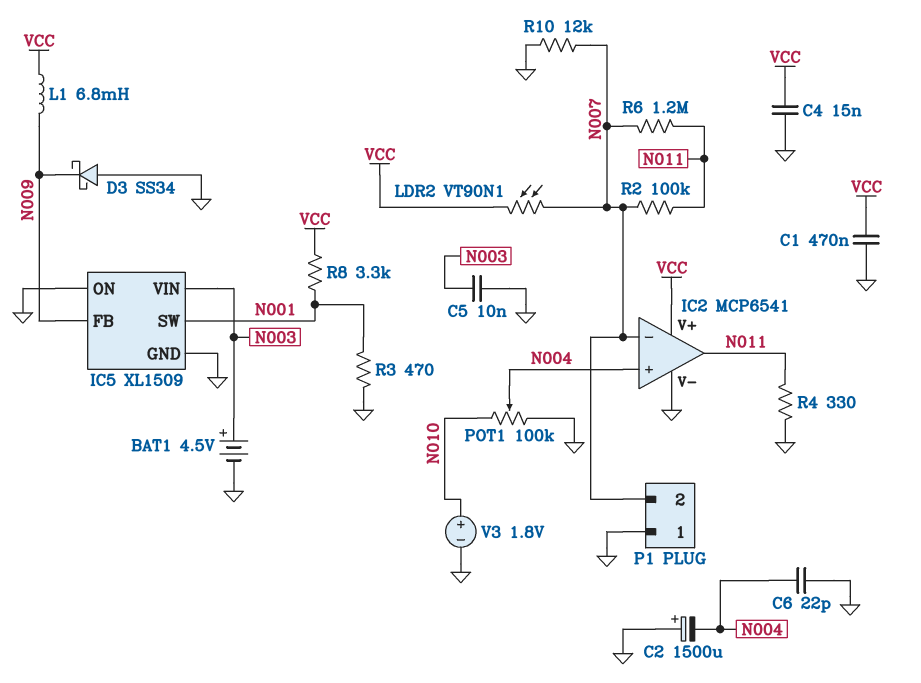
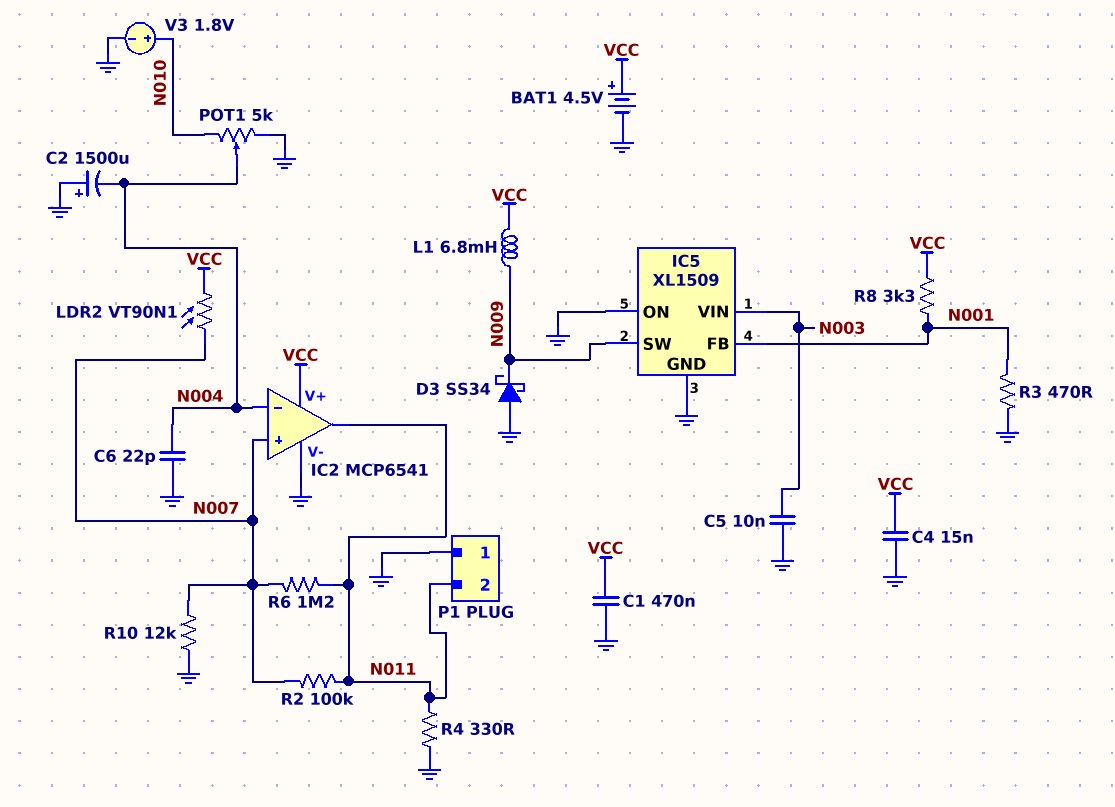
BAT1: 4.5V (plus N003, minus GND) -> 4.5V (plus VCC, minus GND)
IC2 pin in+: N004 -> N007
IC2 pin in-: N007 -> N004
IC5 pin FB: N009 -> N001
IC5 pin SW: N001 -> N009
P1 pin 2: N007 -> N011
POT1: 100k (GND, N010, wiper N004) -> 5k (GND, N010, wiper N004)

